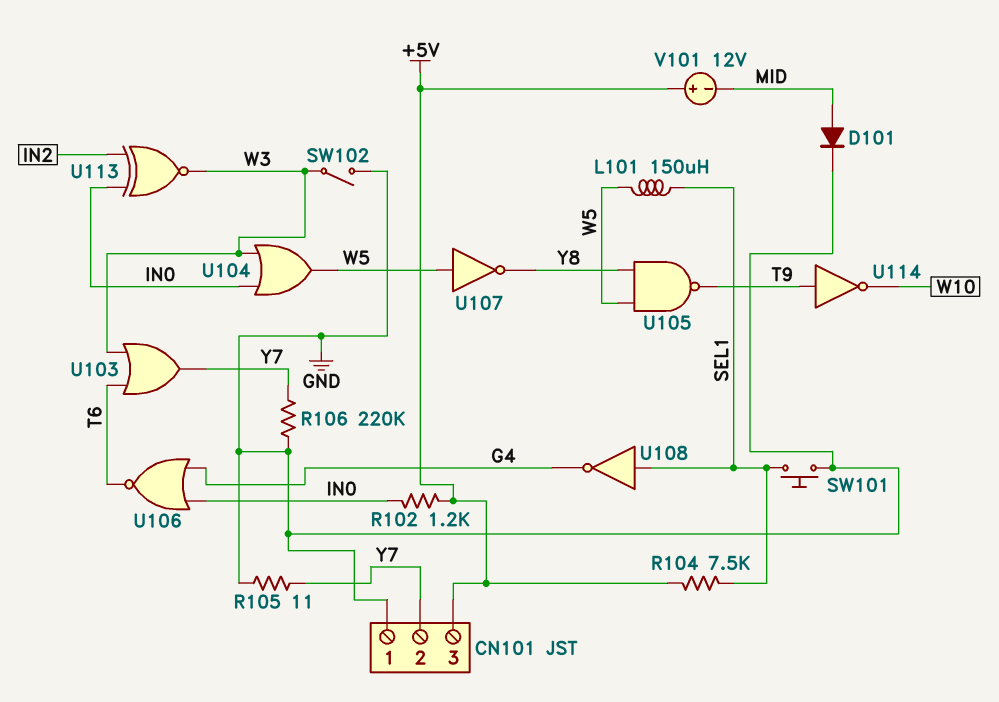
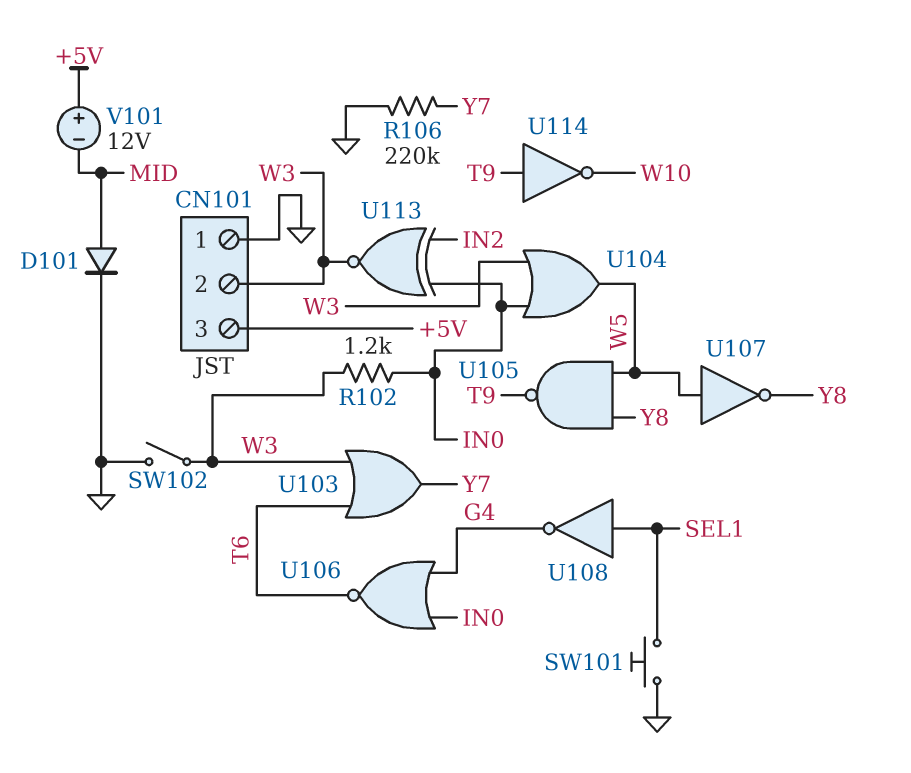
CN101 pin 2: Y7 -> W3
L101: 150uH (SEL1, W5) -> none
R102: 1.2k (+5V, IN0) -> 1.2k (IN0, W3)
R104: 7.5k (+5V, SEL1) -> none
R105: 11 (GND, Y7) -> none

